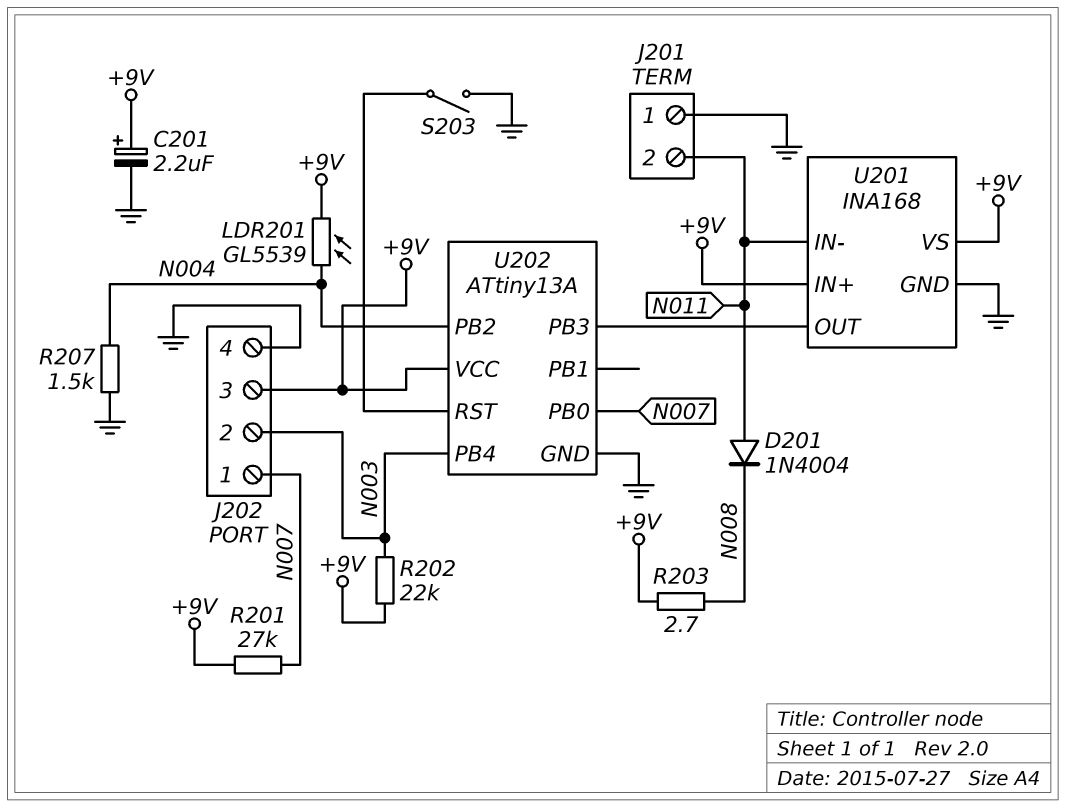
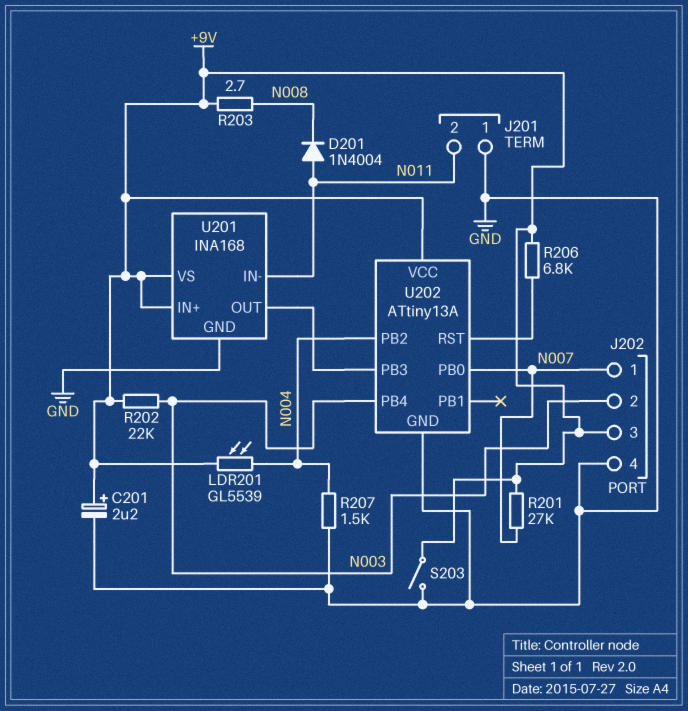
R206: none -> 6.8k (+9V, U202/RST)
S203: switch (GND, U202/RST) -> switch (+9V, GND)

